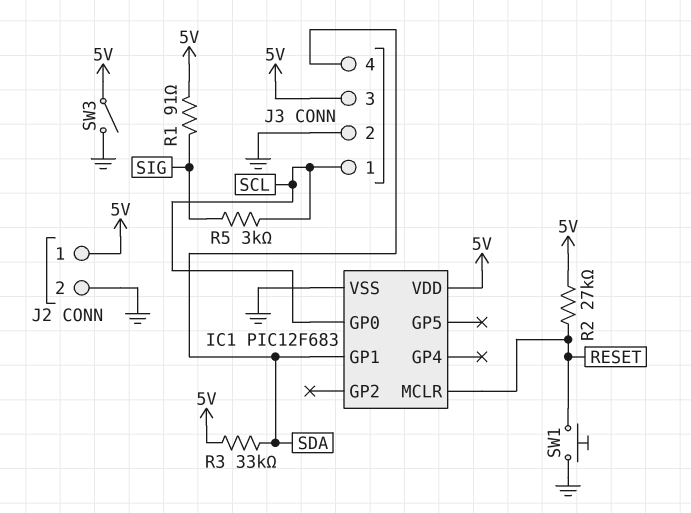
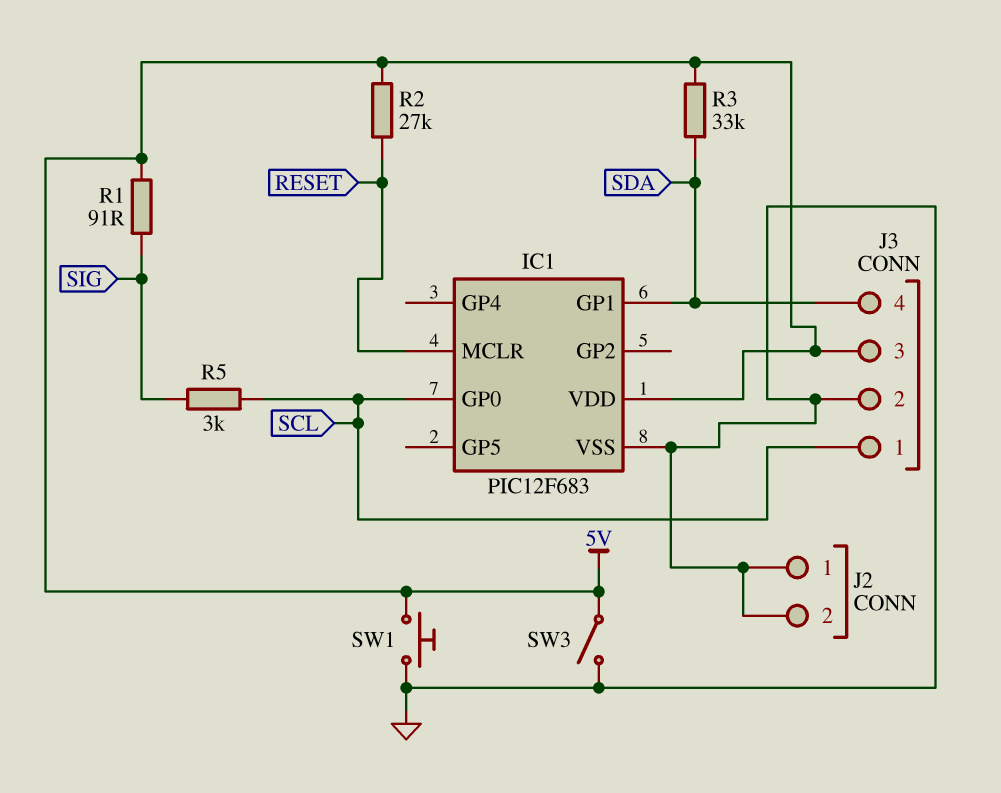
J2 pin 1: 5V -> GND
SW1: button (GND, RESET) -> button (5V, GND)

